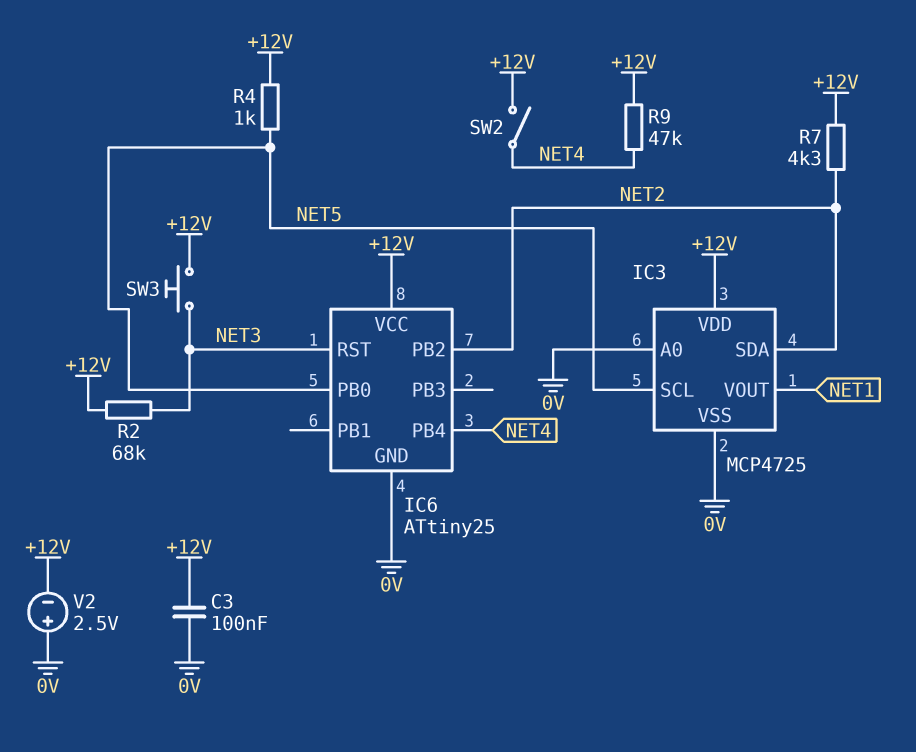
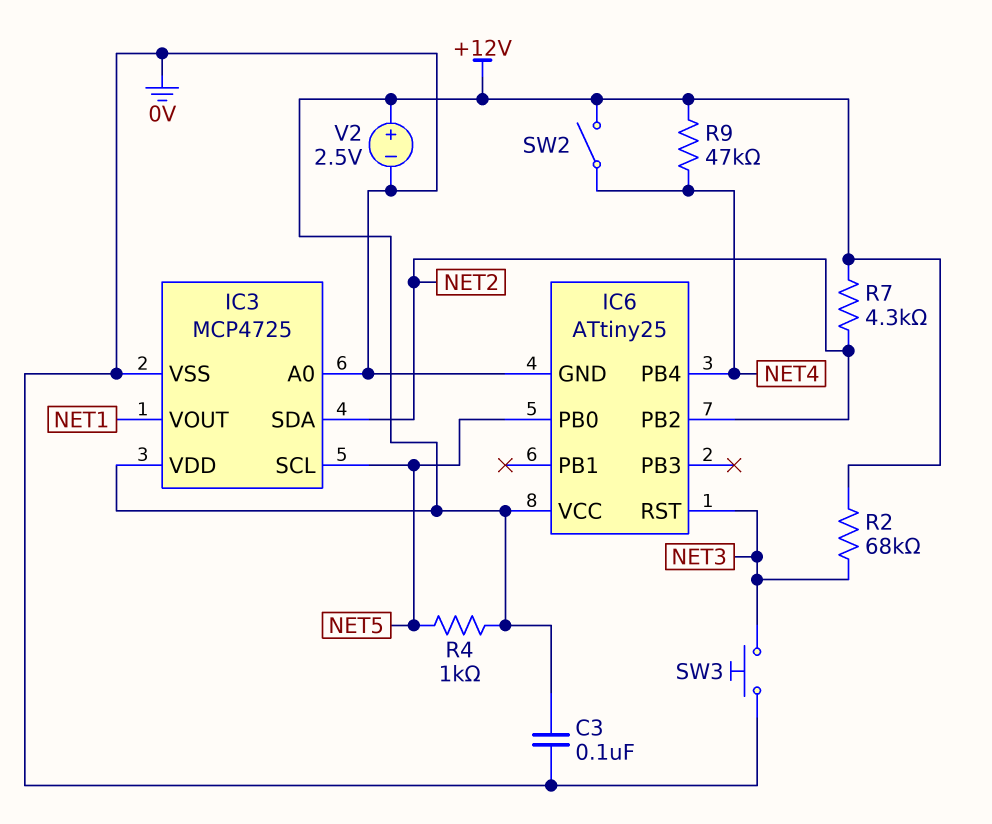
SW3: button (+12V, NET3) -> button (0V, NET3)
V2: 2.5V (plus 0V, minus +12V) -> 2.5V (plus +12V, minus 0V)

